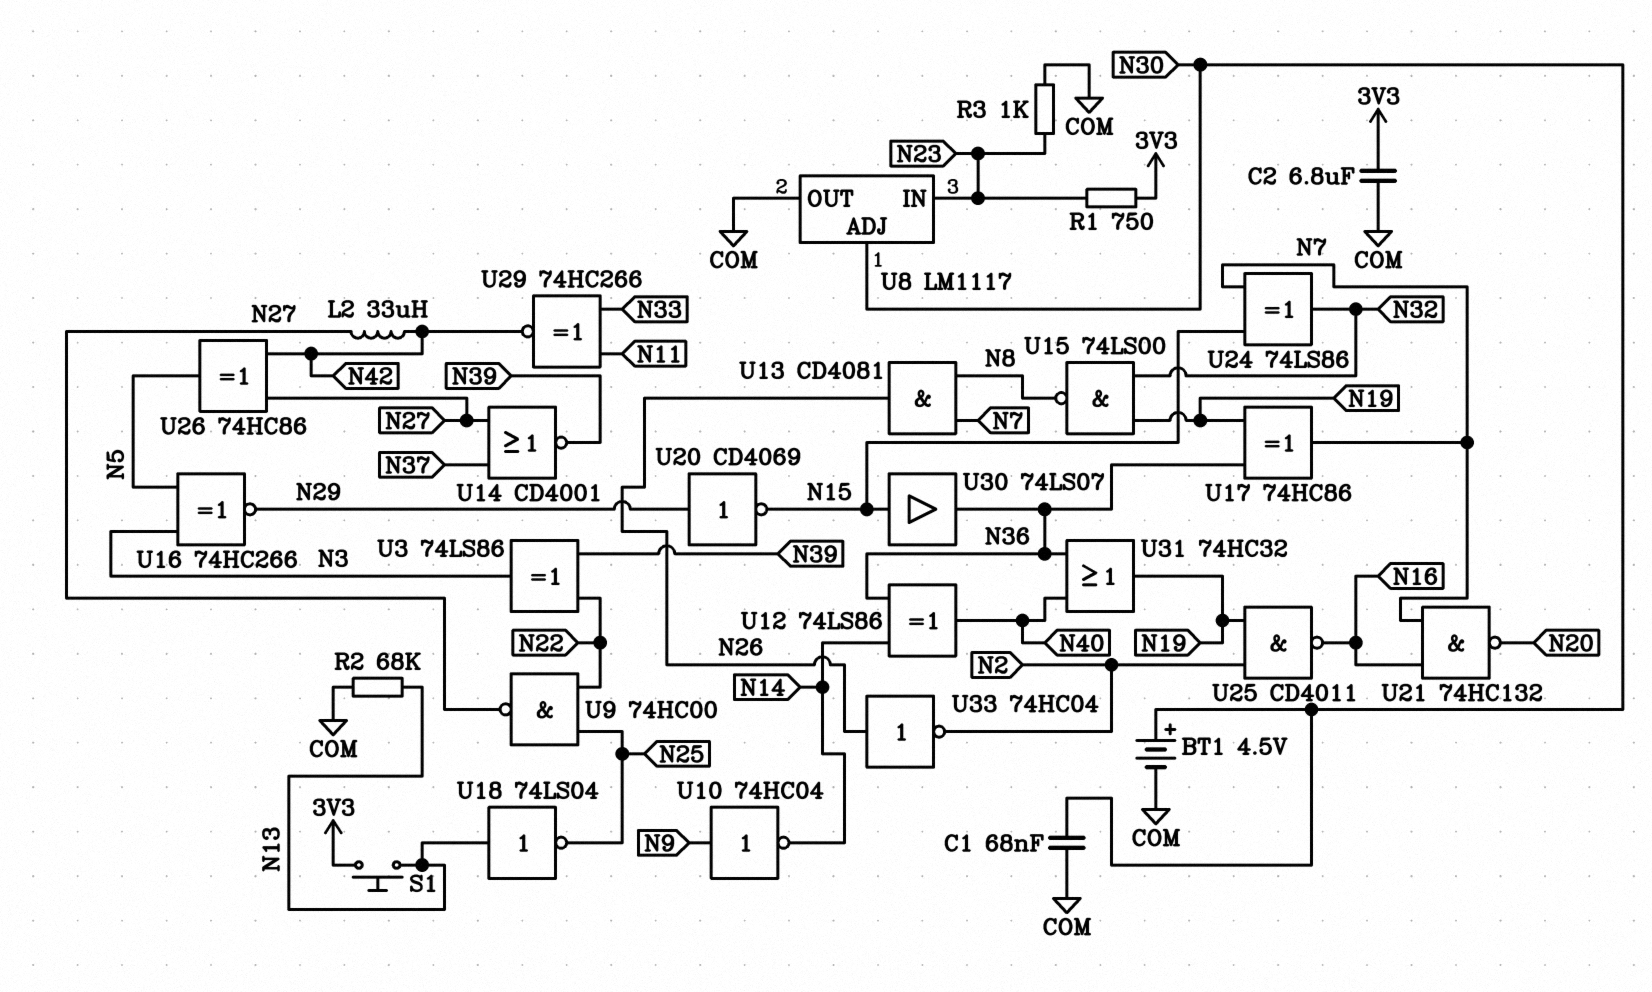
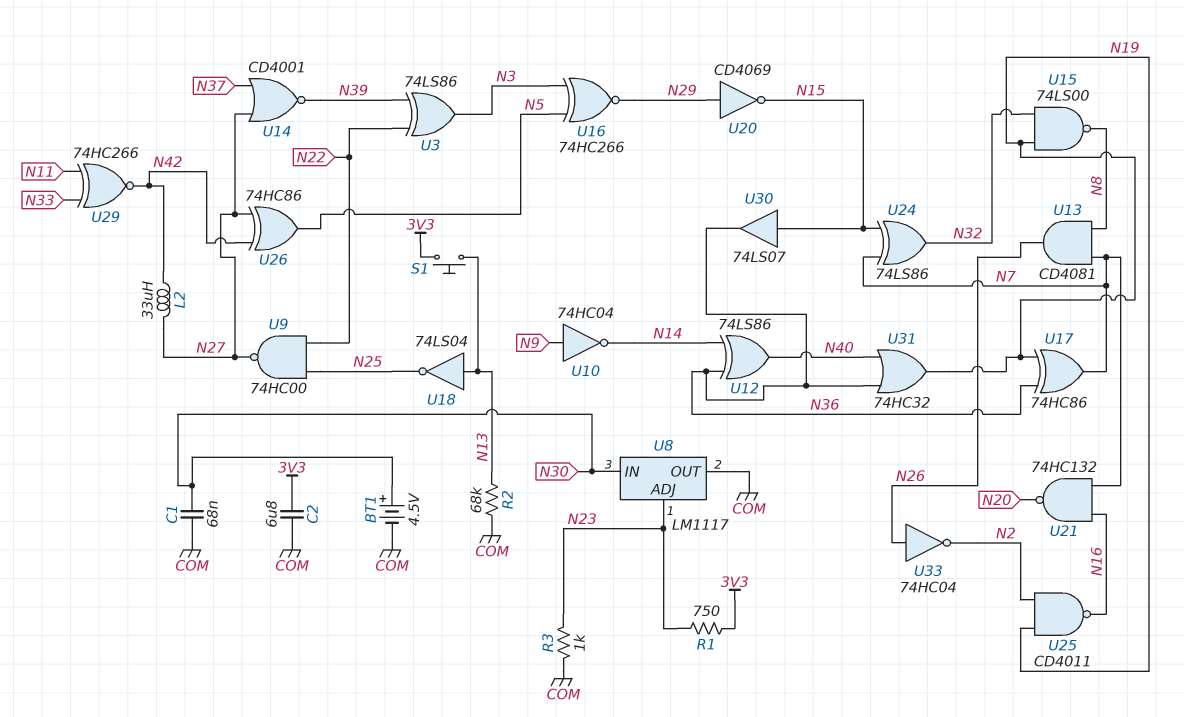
U8 pin ADJ: N30 -> N23
U8 pin IN: N23 -> N30

